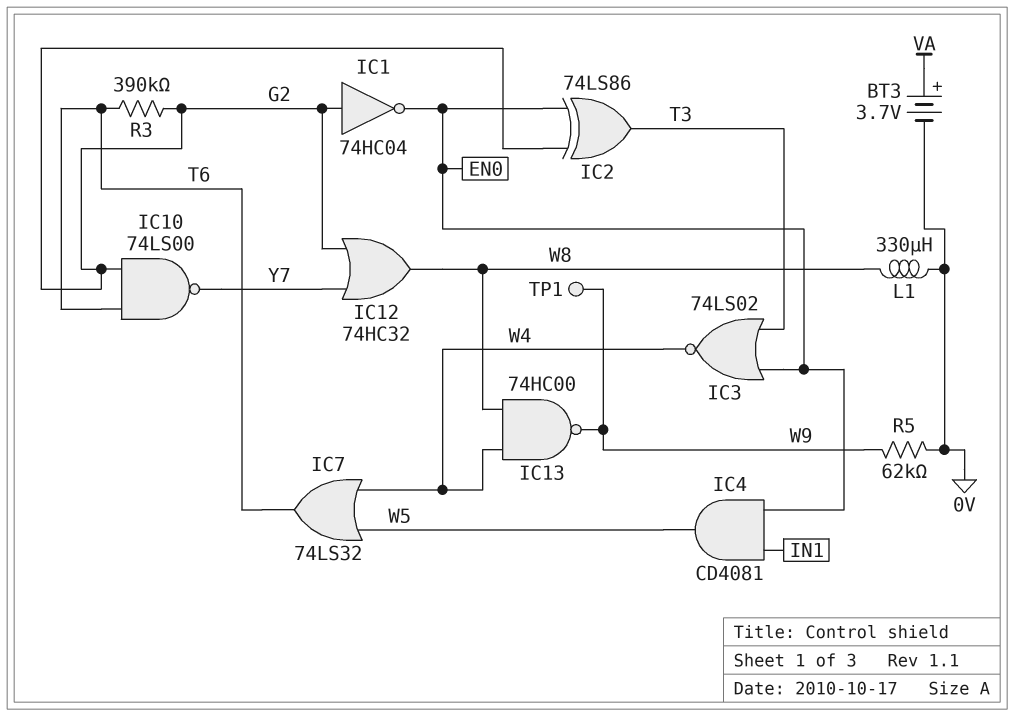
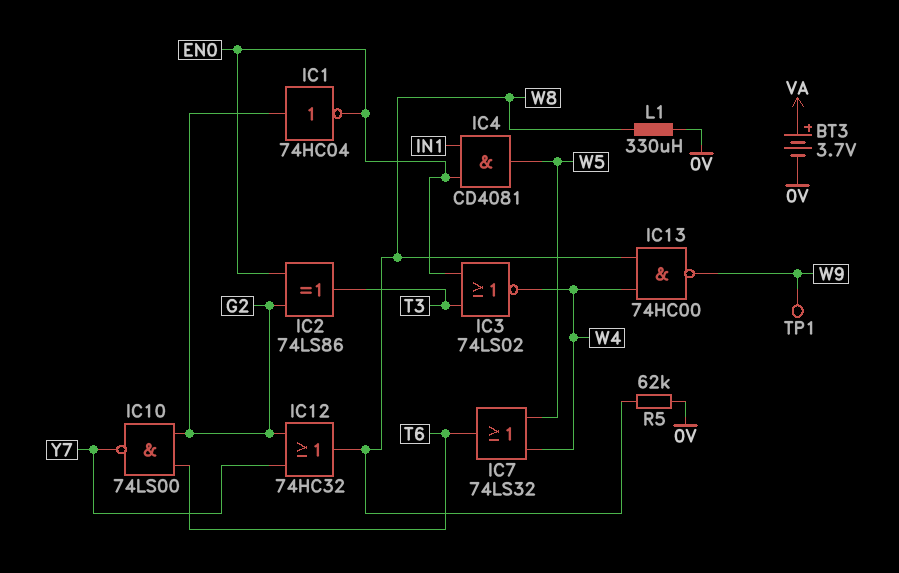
R3: 390k (G2, T6) -> none
R5: 62k (0V, W9) -> 62k (0V, W8)

